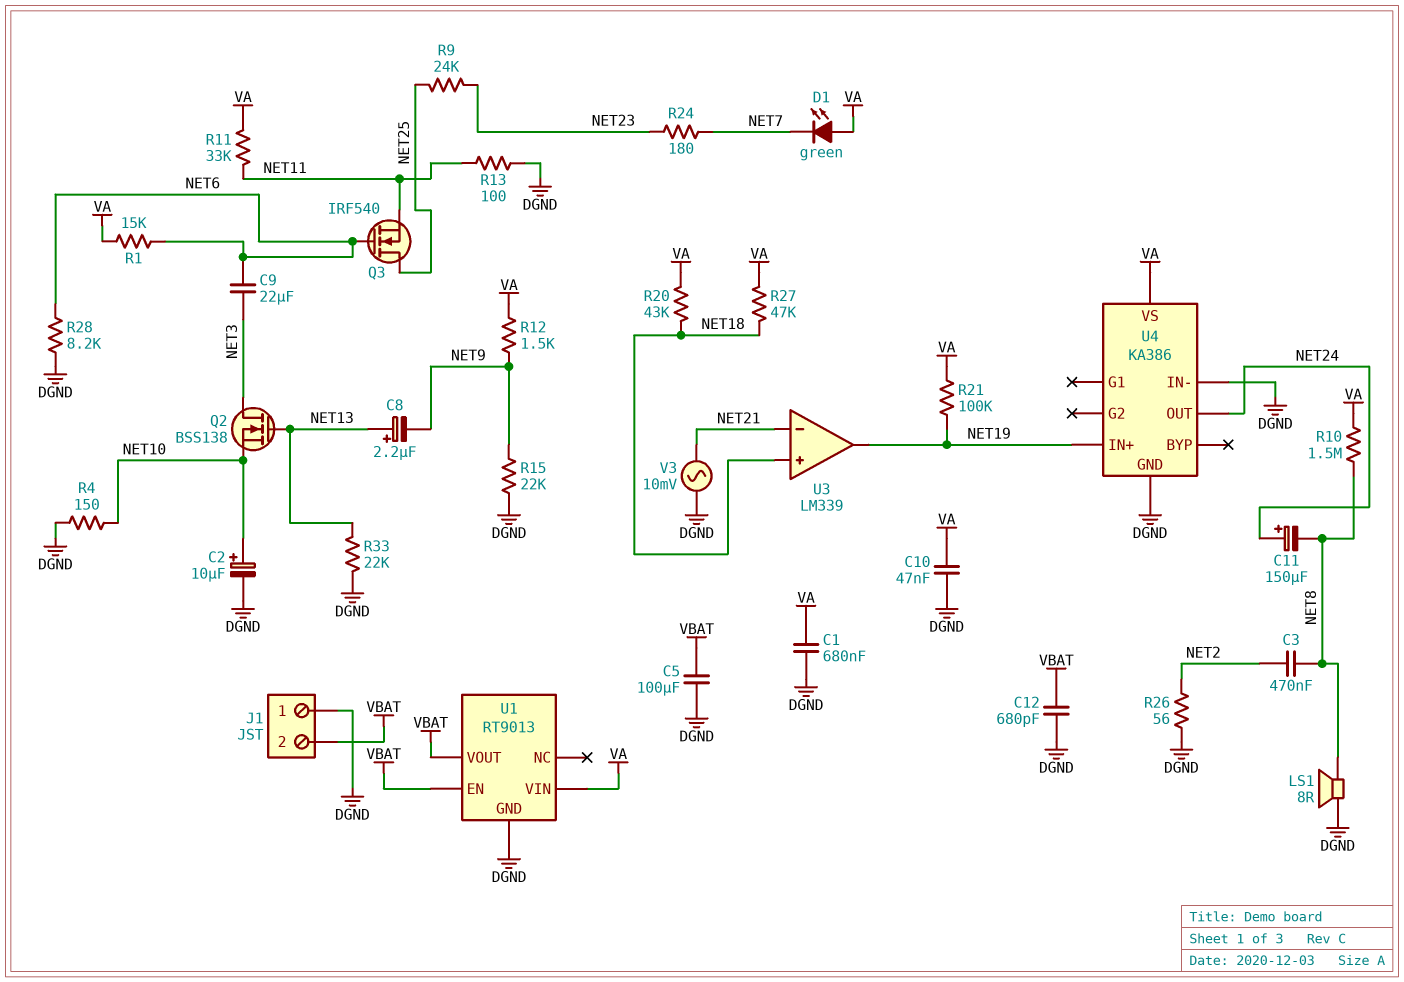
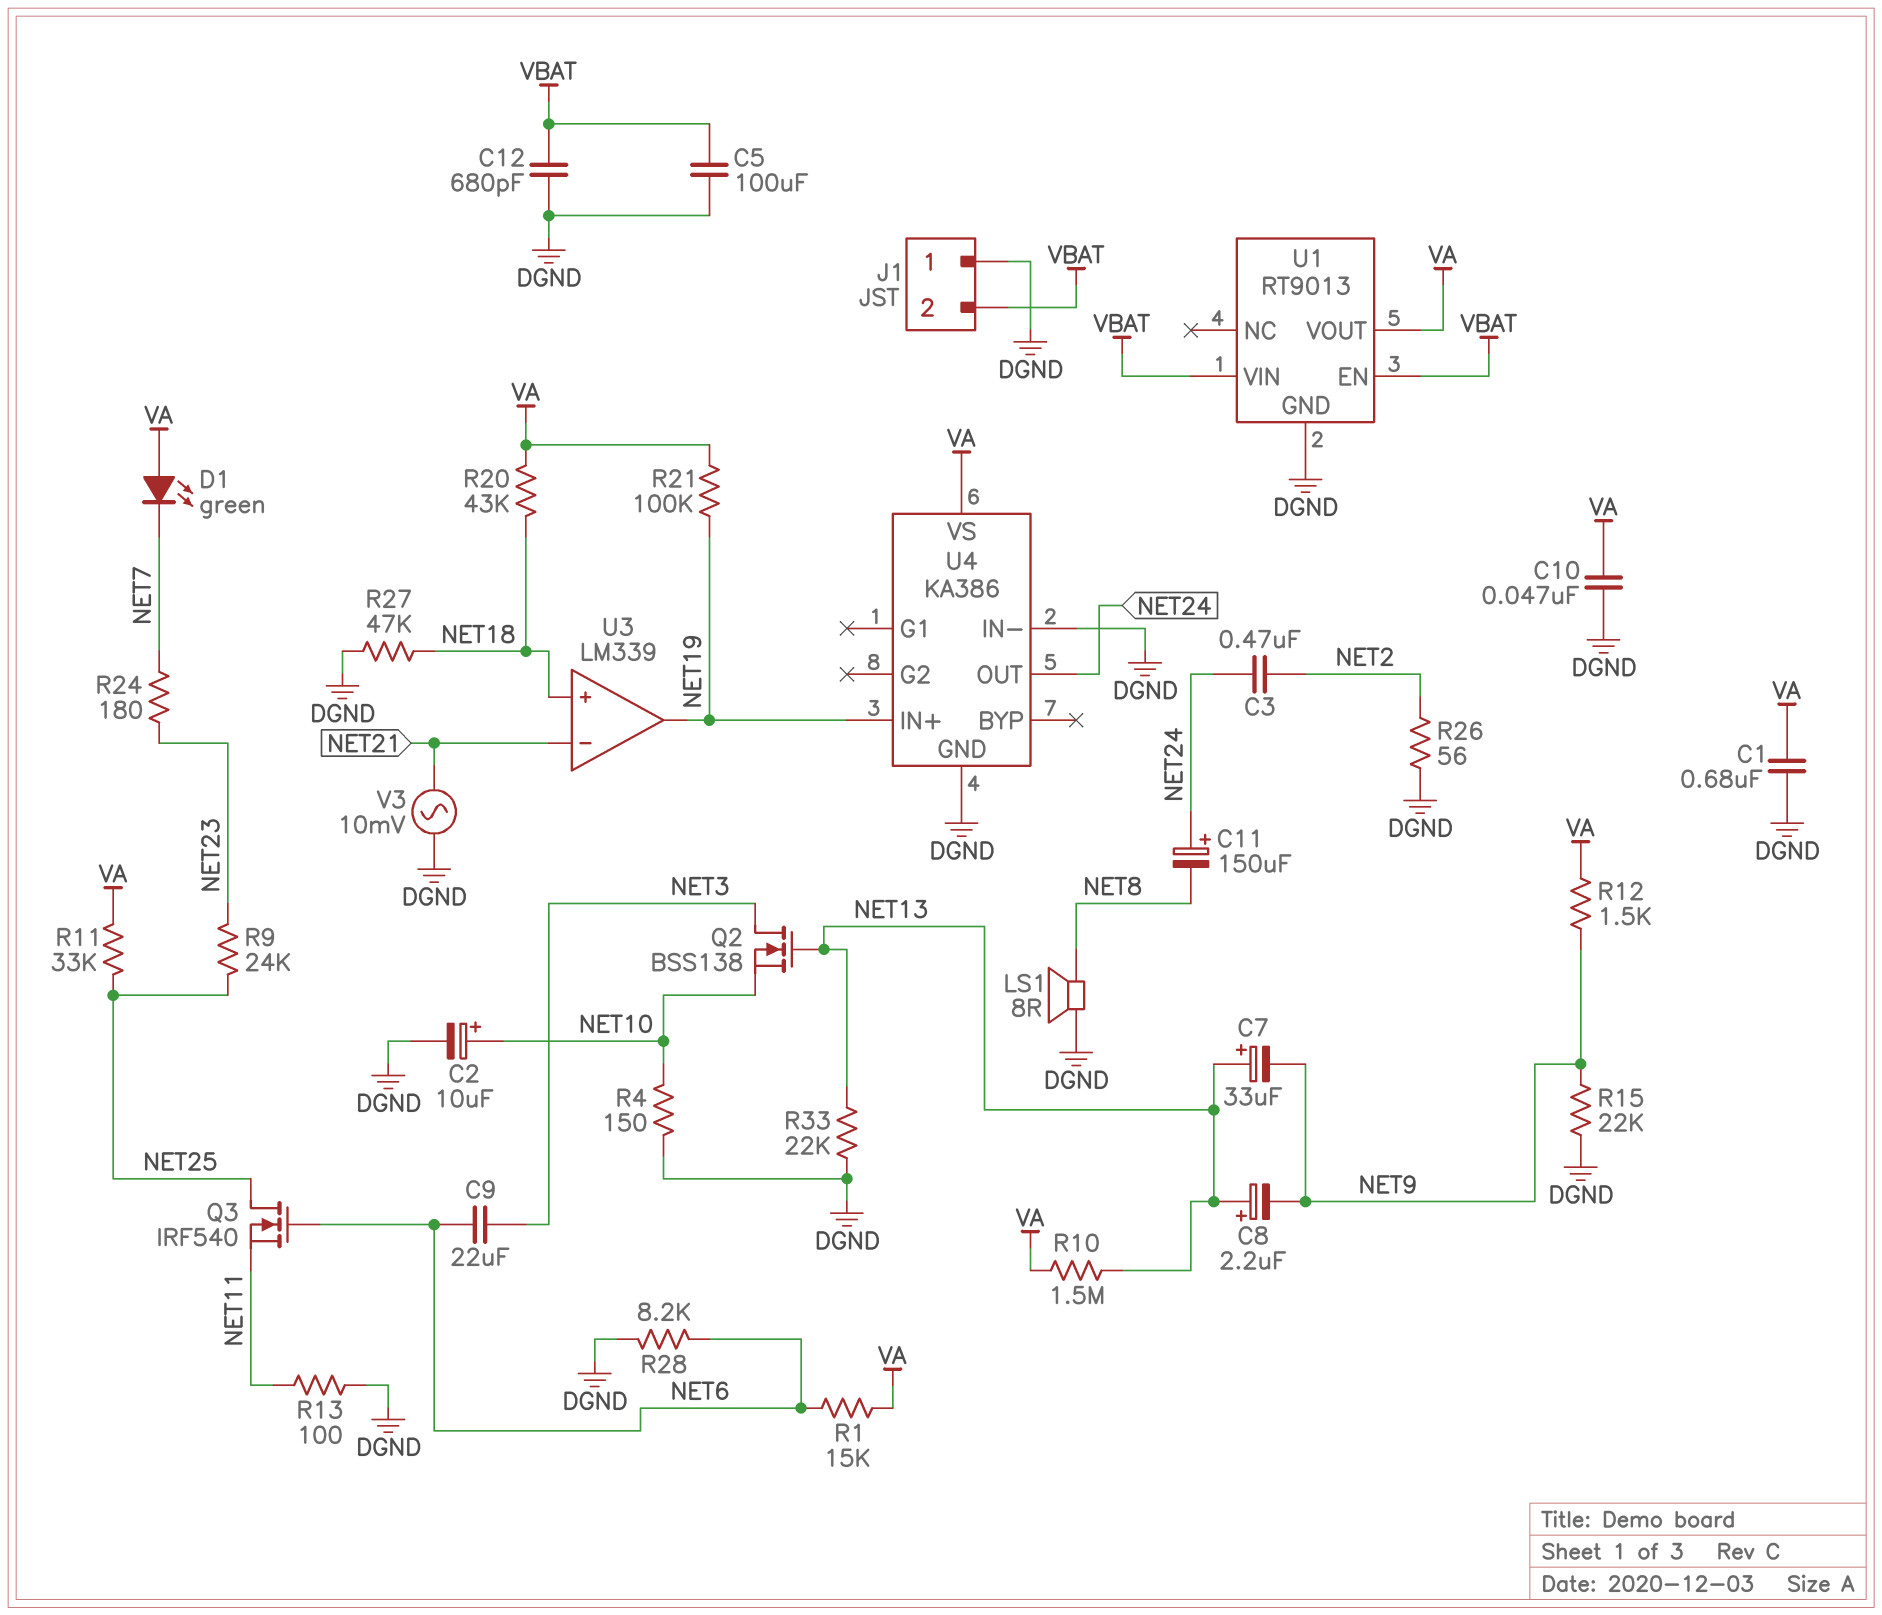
C3: 470nF (NET2, NET8) -> 470nF (NET2, NET24)
C7: none -> 33uF (plus NET13, minus NET9)
R10: 1.5M (NET8, VA) -> 1.5M (NET13, VA)
R11: 33k (NET11, VA) -> 33k (NET25, VA)
R27: 47k (NET18, VA) -> 47k (DGND, NET18)
U1 pin VIN: VA -> VBAT
U1 pin VOUT: VBAT -> VA

